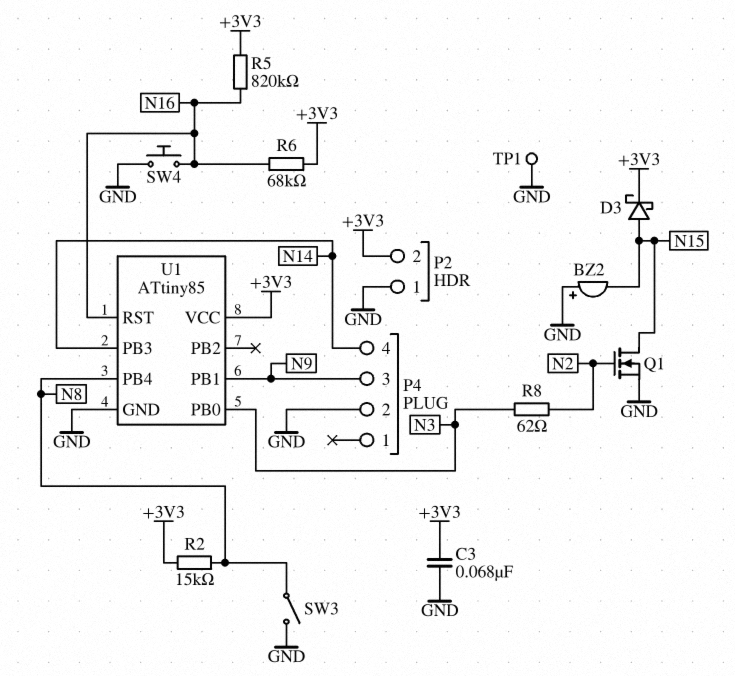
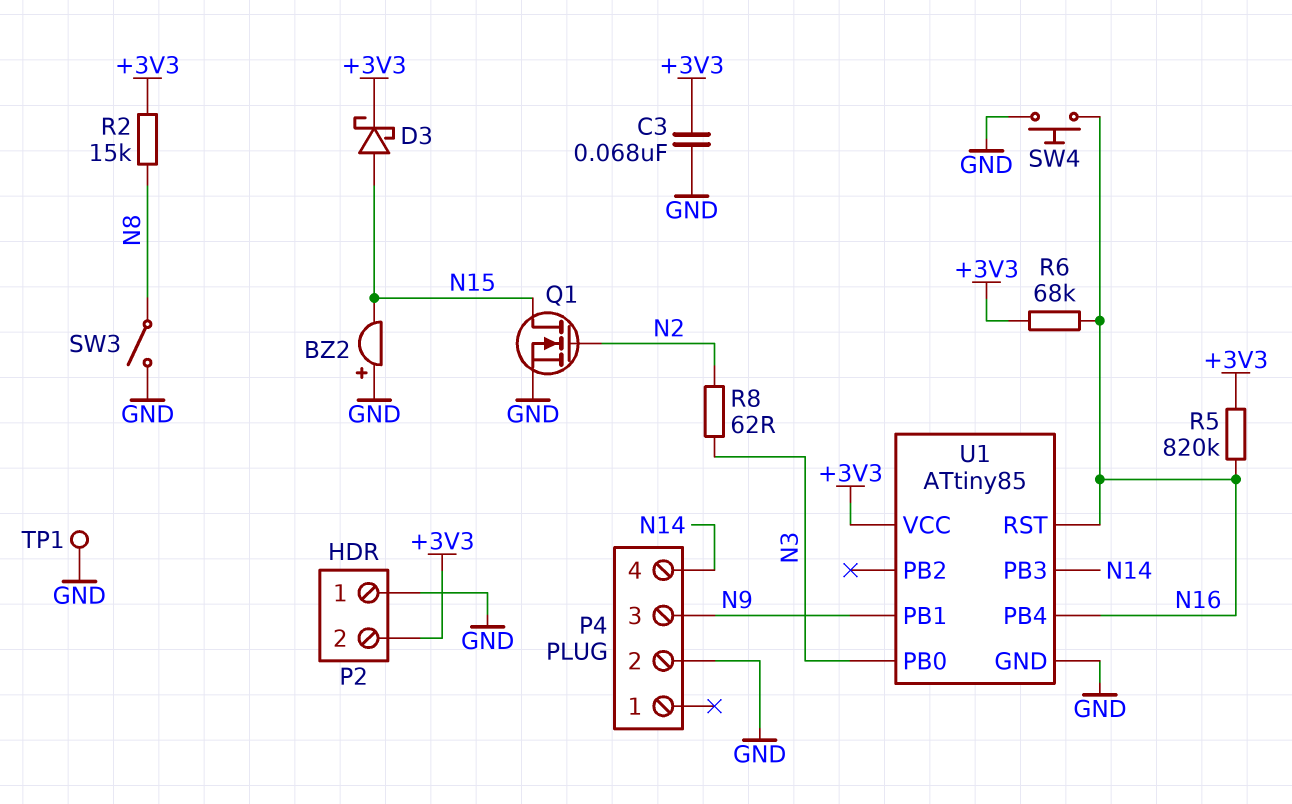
U1 pin PB4: N8 -> N16

